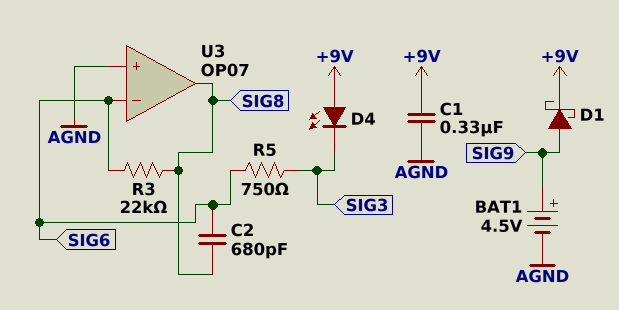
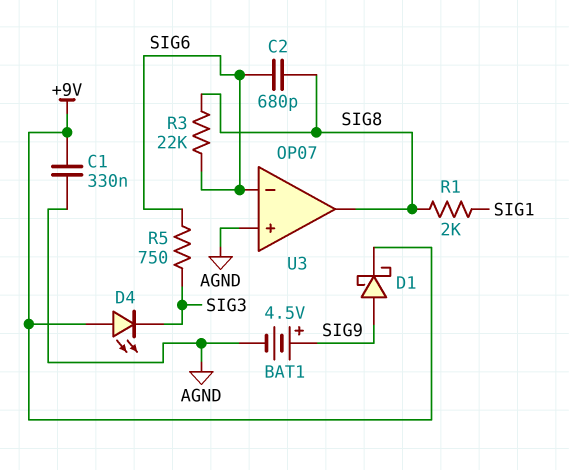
R1: none -> 2k (SIG1, SIG8)

